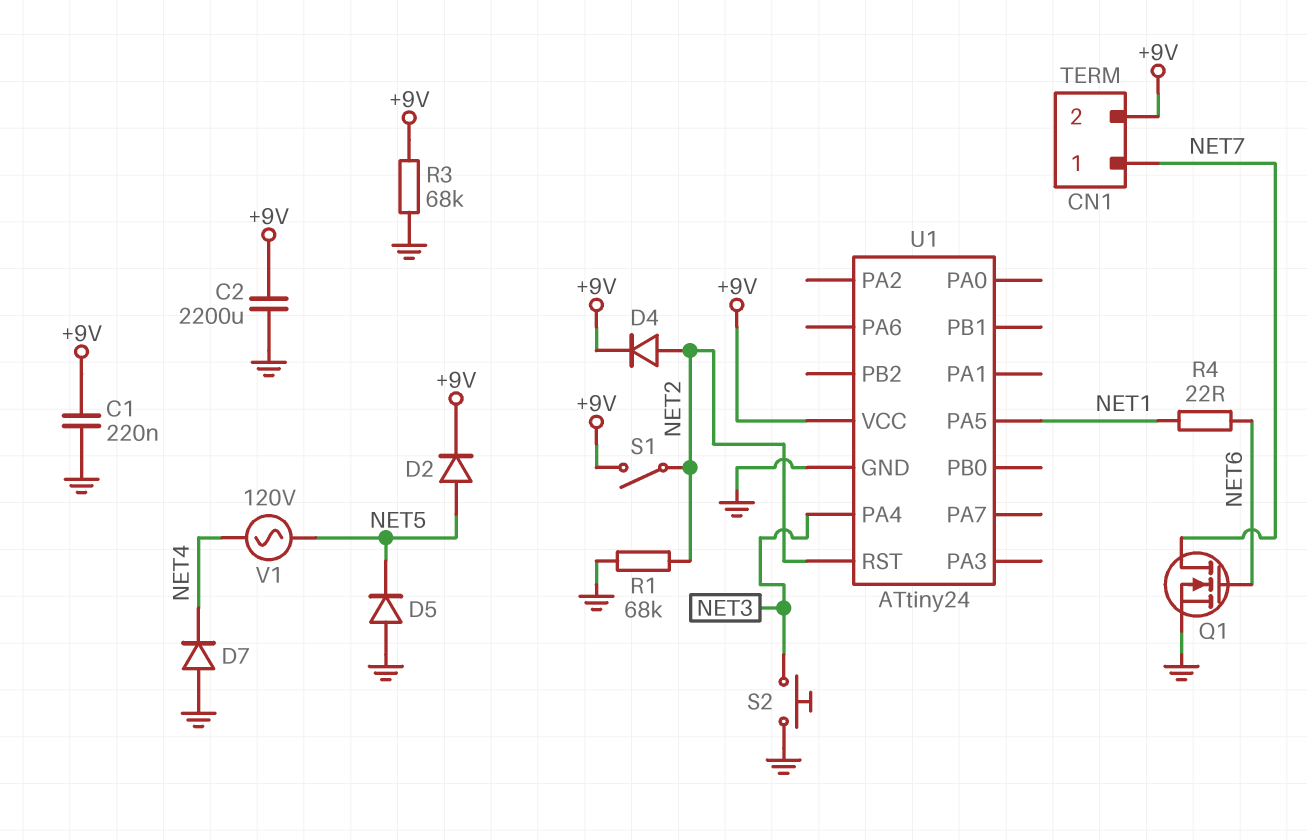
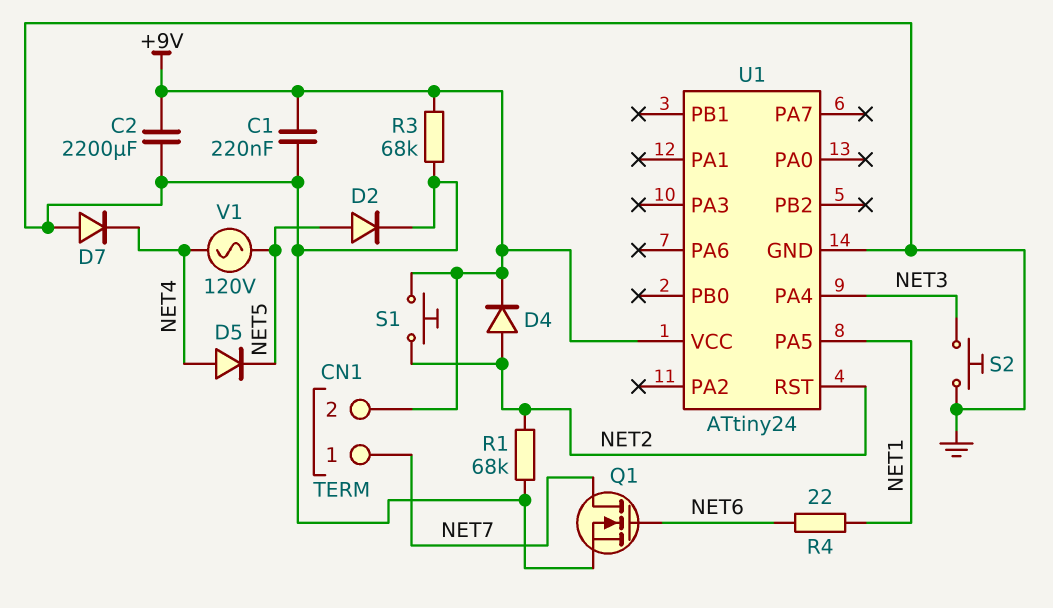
D2: diode (A NET5, K +9V) -> diode (A NET5, K GND)
D5: diode (A GND, K NET5) -> diode (A NET4, K NET5)
S1: switch (+9V, NET2) -> button (+9V, NET2)

